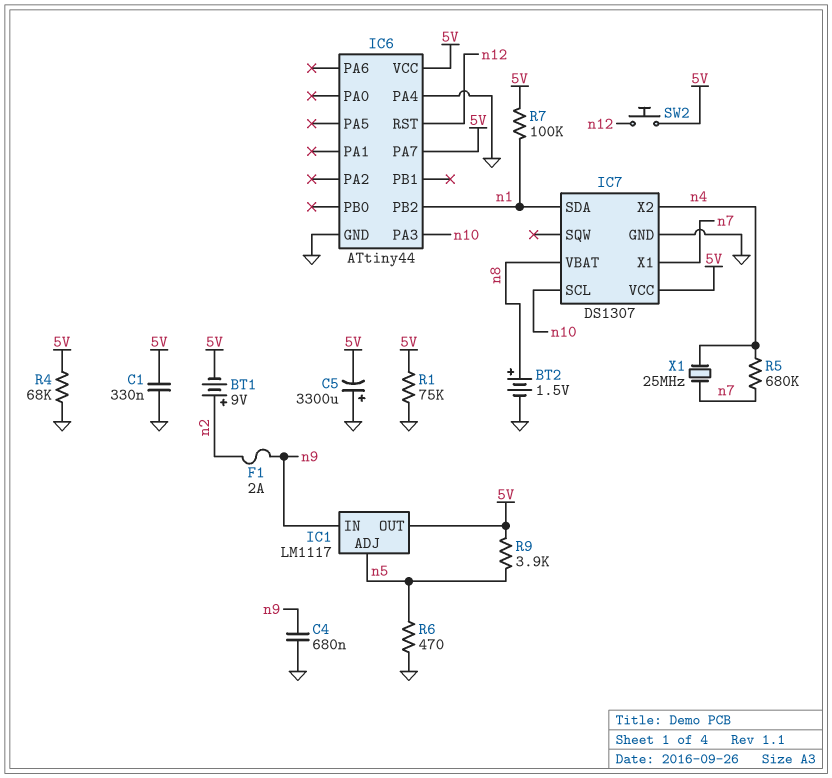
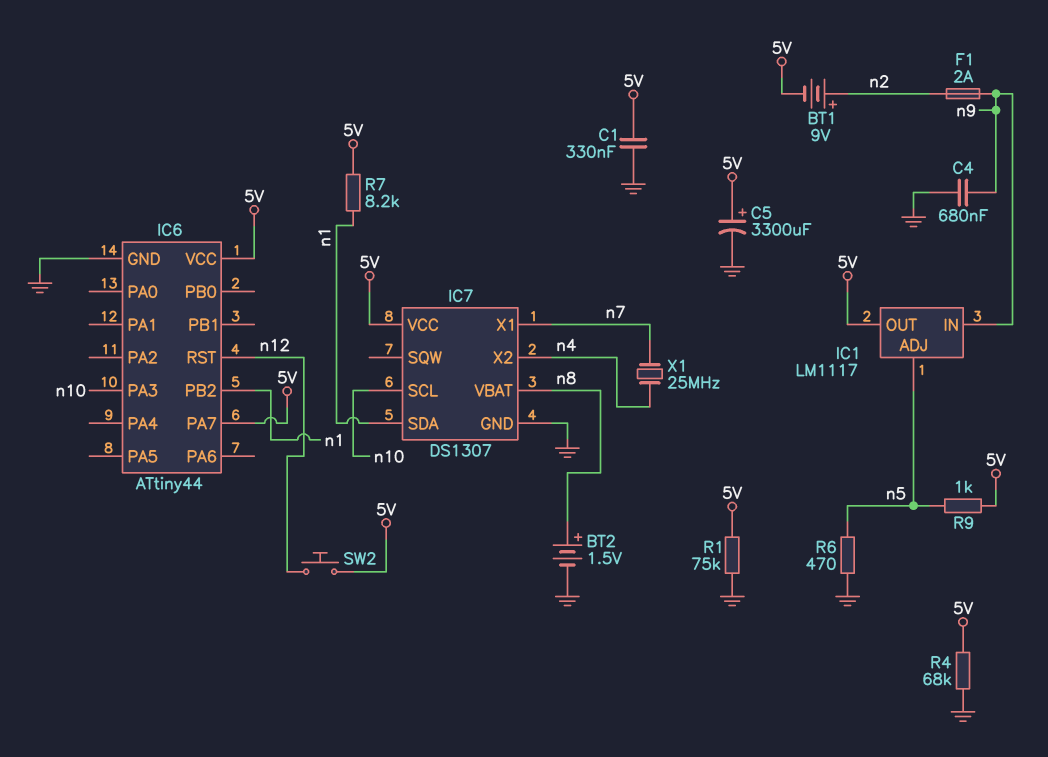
C5: 3300uF (plus GND, minus 5V) -> 3300uF (plus 5V, minus GND)
IC6 pin PA4: GND -> none
R5: 680k (n4, n7) -> none
R7: 100k (5V, n1) -> 8.2k (5V, n1)
R9: 3.9k (5V, n5) -> 1k (5V, n5)

